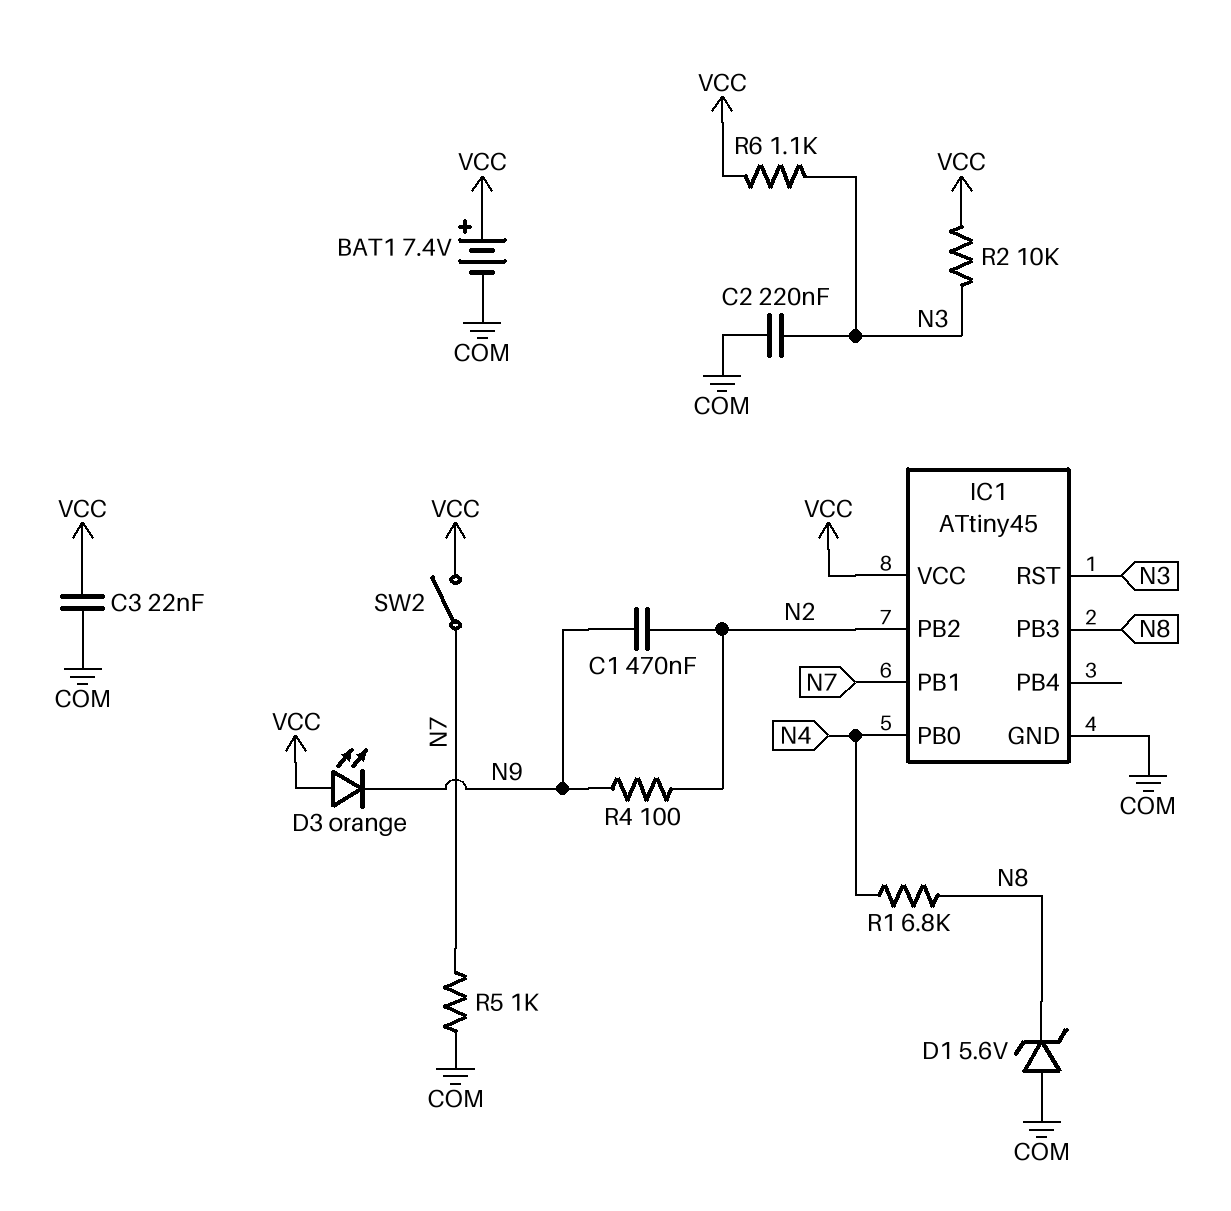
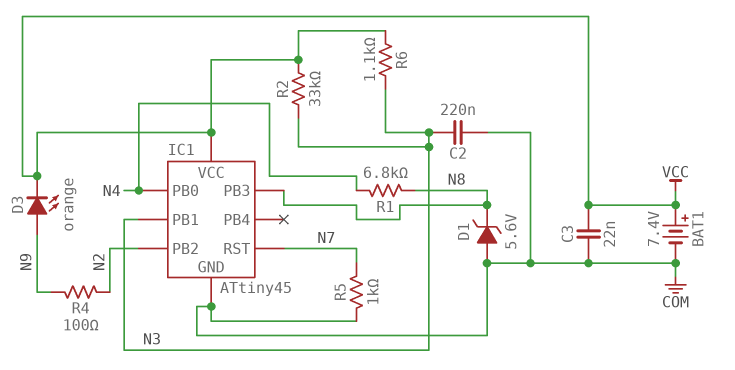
C1: 470nF (N2, N9) -> none
D3: LED orange (A VCC, K N9) -> LED orange (A N9, K VCC)
IC1 pin PB1: N7 -> N3
IC1 pin RST: N3 -> N7
R2: 10k (N3, VCC) -> 33k (N3, VCC)
SW2: switch (N7, VCC) -> none

